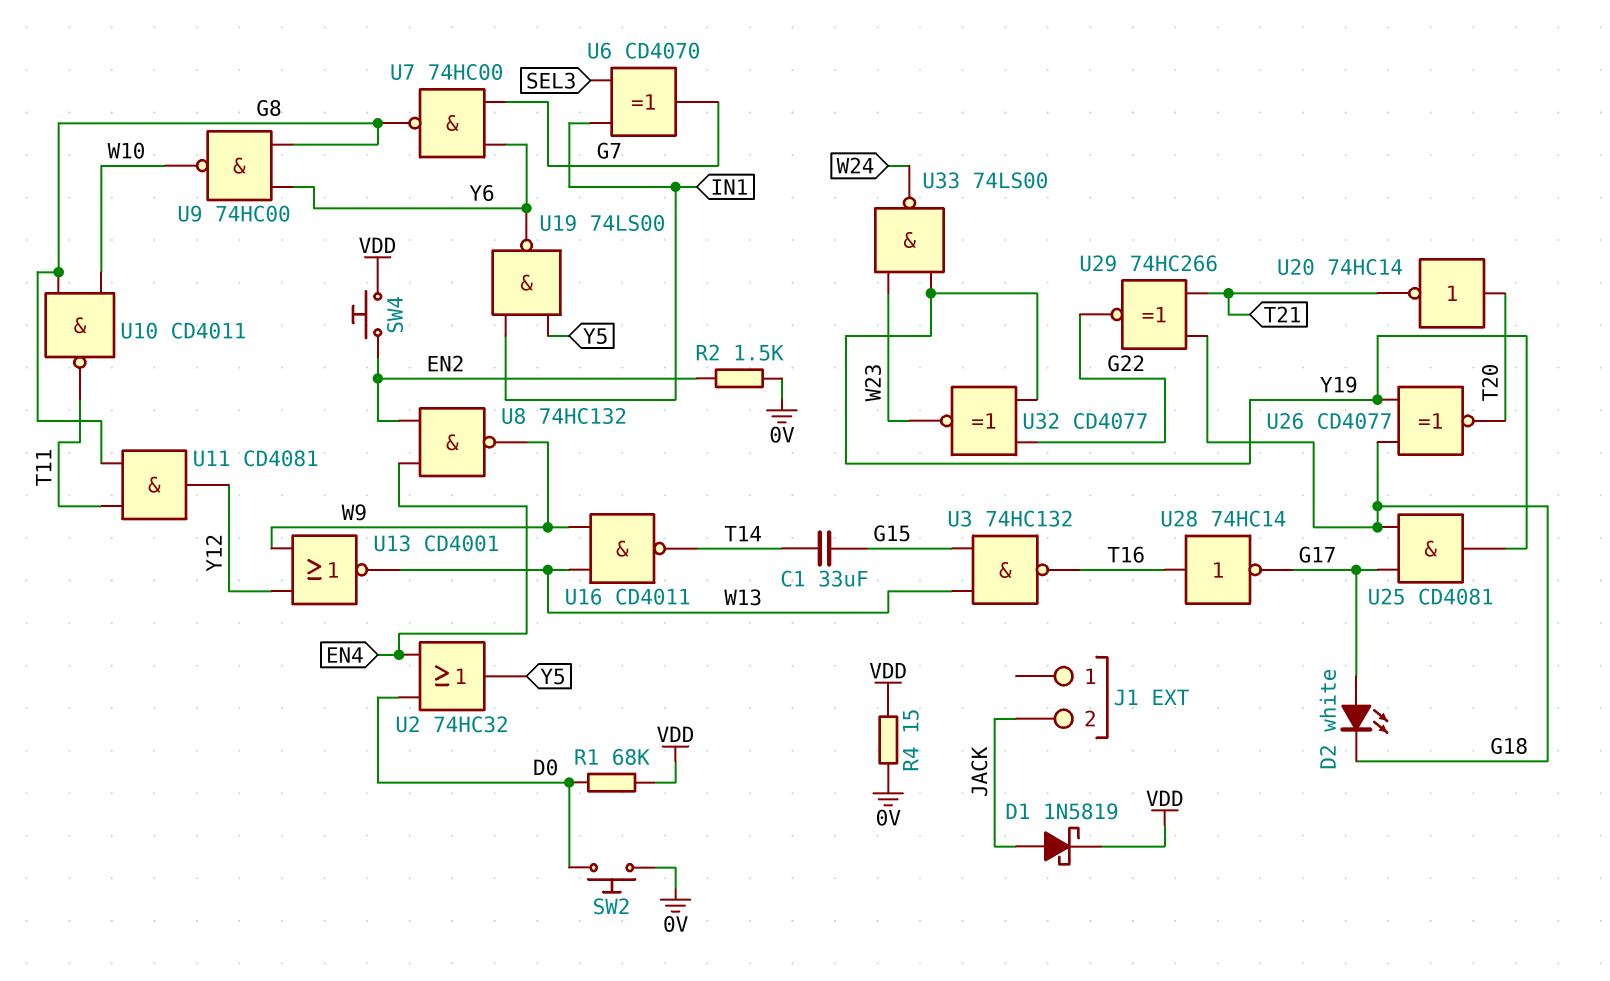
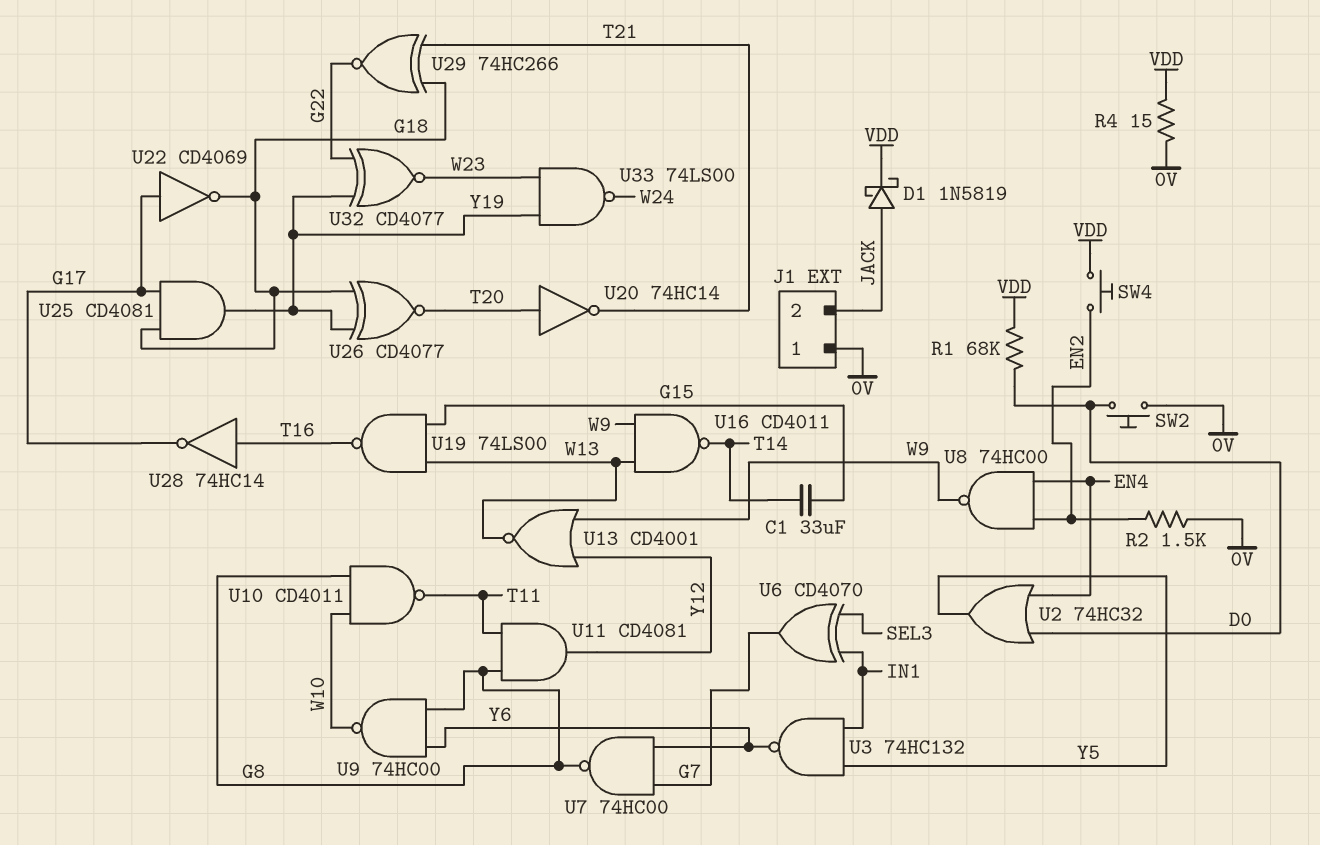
D2: LED white (A G17, K G18) -> none
J1 pin 1: none -> 0V
U3: NAND 74HC132 (in G15, in W13, out T16) -> NAND 74HC132 (in IN1, in Y5, out Y6)
U8: NAND 74HC132 (in EN2, in EN4, out W9) -> NAND 74HC00 (in EN2, in EN4, out W9)
U19: NAND 74LS00 (in IN1, in Y5, out Y6) -> NAND 74LS00 (in G15, in W13, out T16)
U22: none -> NOT CD4069 (in G17, out G18)

